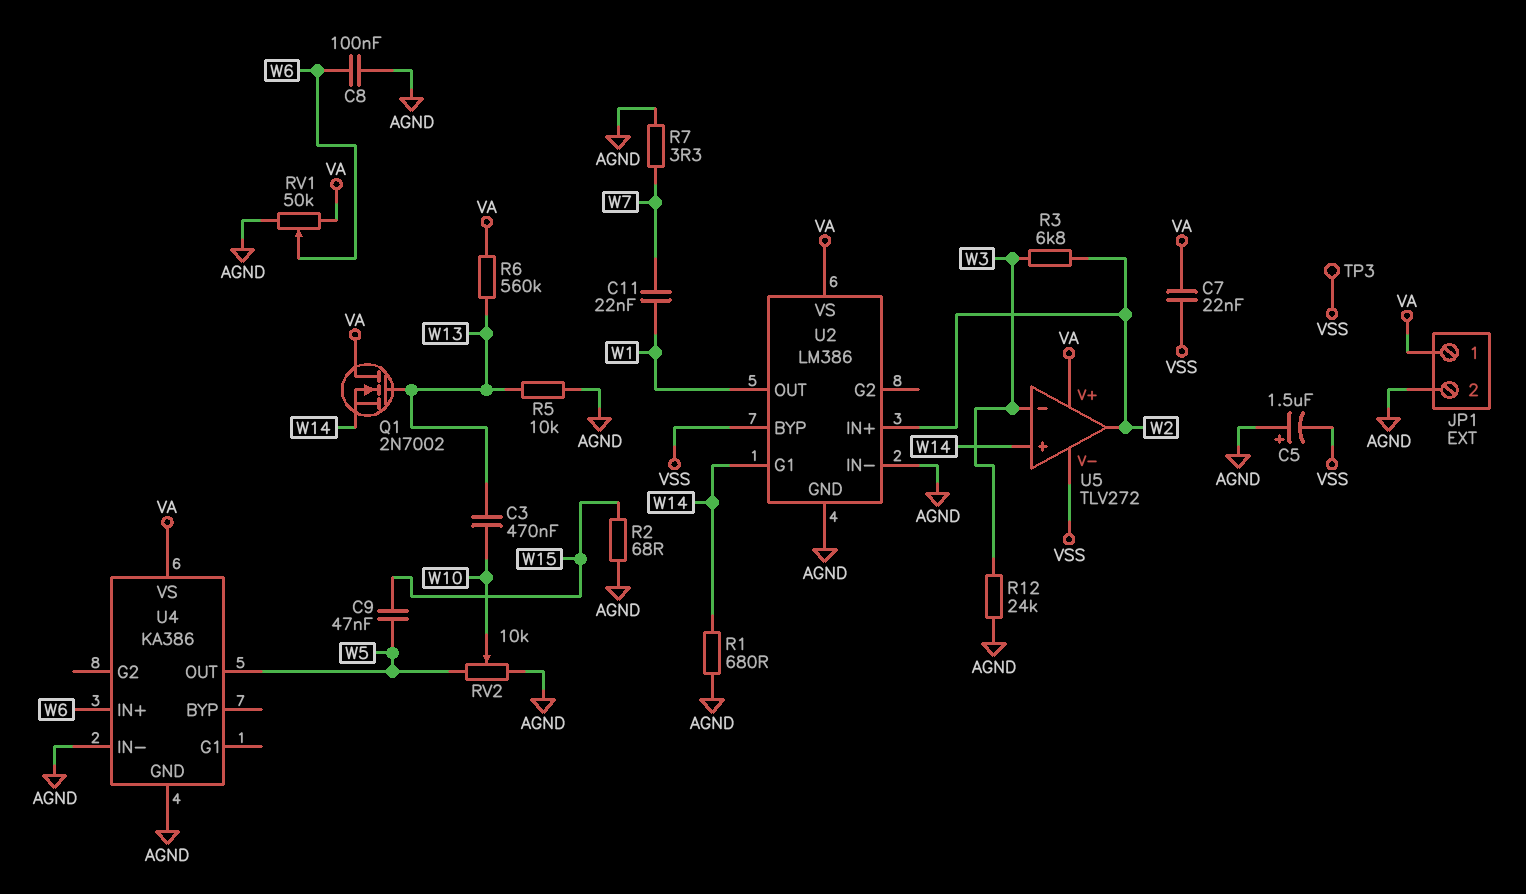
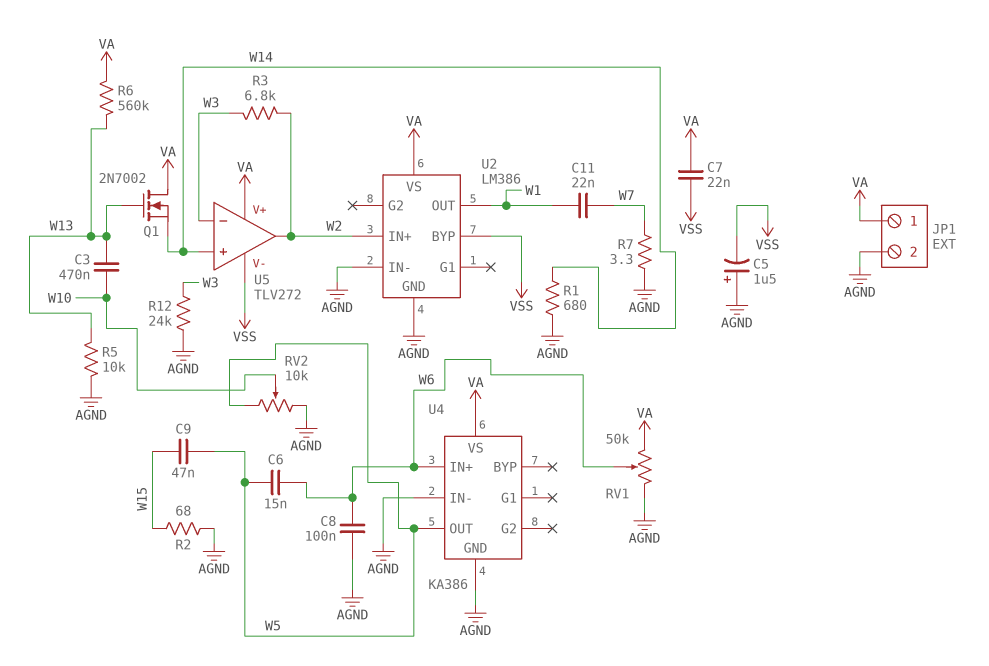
C6: none -> 15nF (W5, W6)
TP3: test point (VSS) -> none
U2 pin G1: W14 -> none

